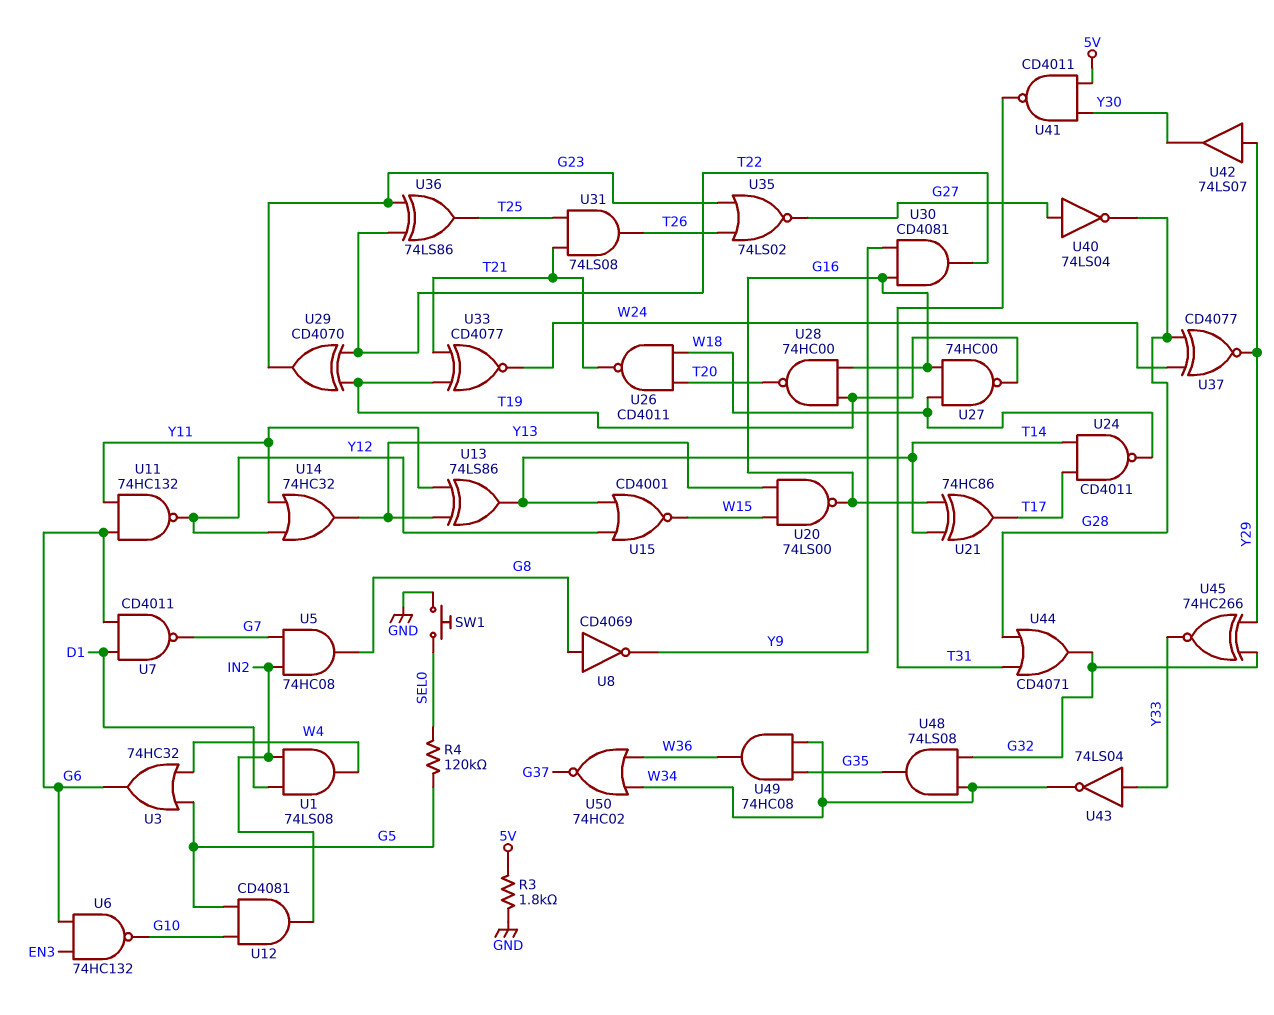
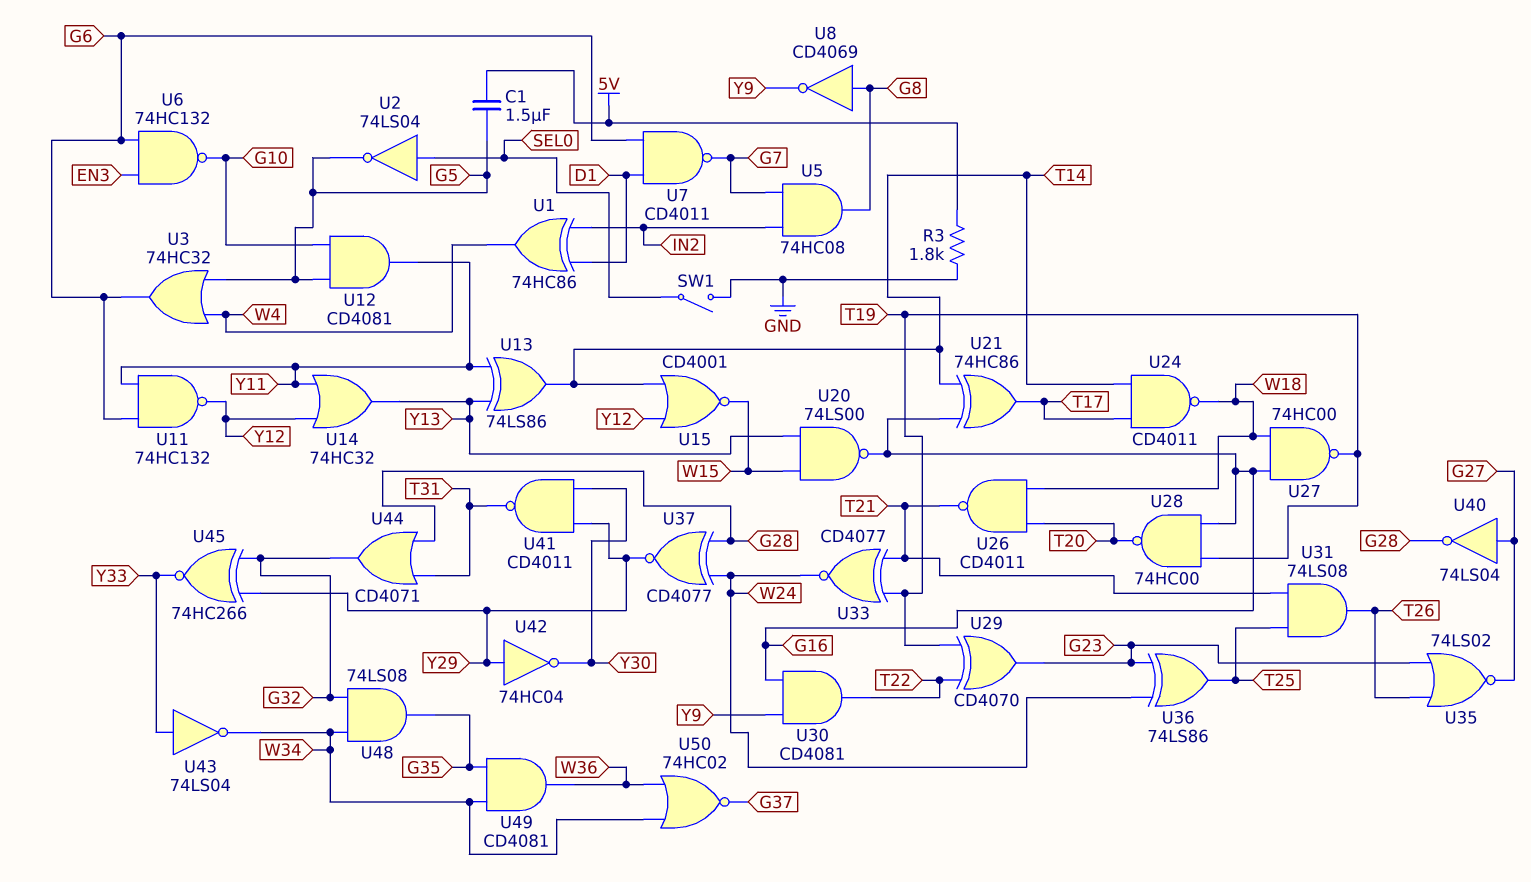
C1: none -> 1.5uF (5V, G5)
R4: 120k (G5, SEL0) -> none
SW1: button (GND, SEL0) -> switch (GND, SEL0)
U1: AND 74LS08 (in D1, in IN2, out W4) -> XOR 74HC86 (in D1, in IN2, out W4)
U2: none -> NOT 74LS04 (in SEL0, out G5)
U12: AND CD4081 (in G5, in G10, out IN2) -> AND CD4081 (in G5, in G10, out Y11)
U36: XOR 74LS86 (in G23, in T22, out T25) -> XOR 74LS86 (in G23, in W24, out T25)
U41: NAND CD4011 (in 5V, in Y30, out T31) -> NAND CD4011 (in Y29, in Y30, out T31)
U42: buffer 74LS07 (in Y29, out Y30) -> NOT 74HC04 (in Y29, out Y30)
U49: AND 74HC08 (in G35, in W34, out W36) -> AND CD4081 (in G35, in W34, out W36)

